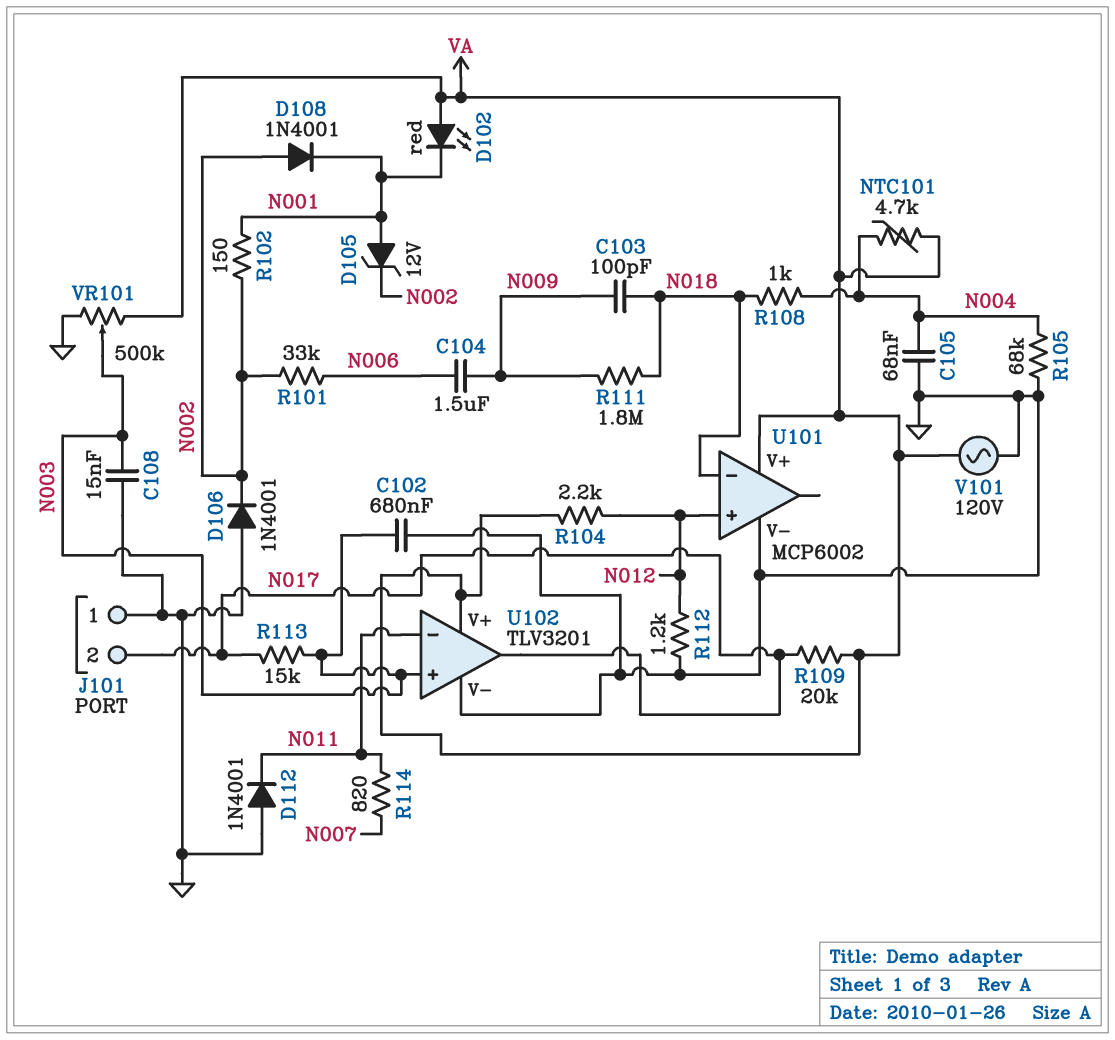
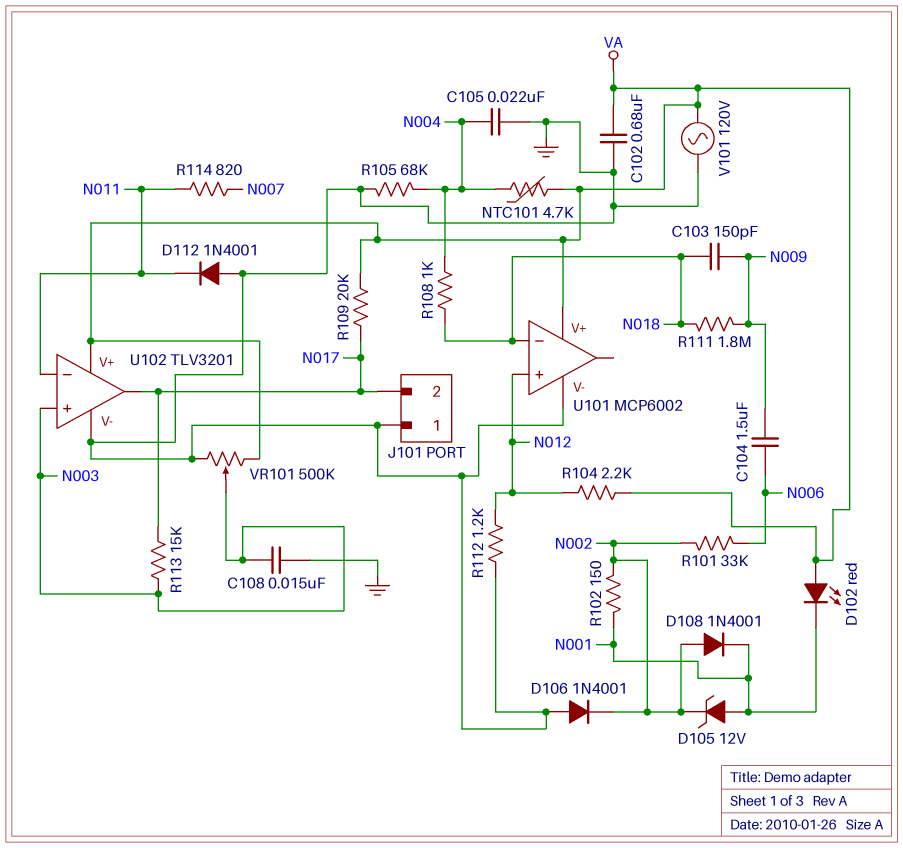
C102: 680nF (GND, N003) -> 680nF (GND, VA)
C103: 100pF (N009, N018) -> 150pF (N009, N018)
C105: 68nF (GND, N004) -> 22nF (GND, N004)

